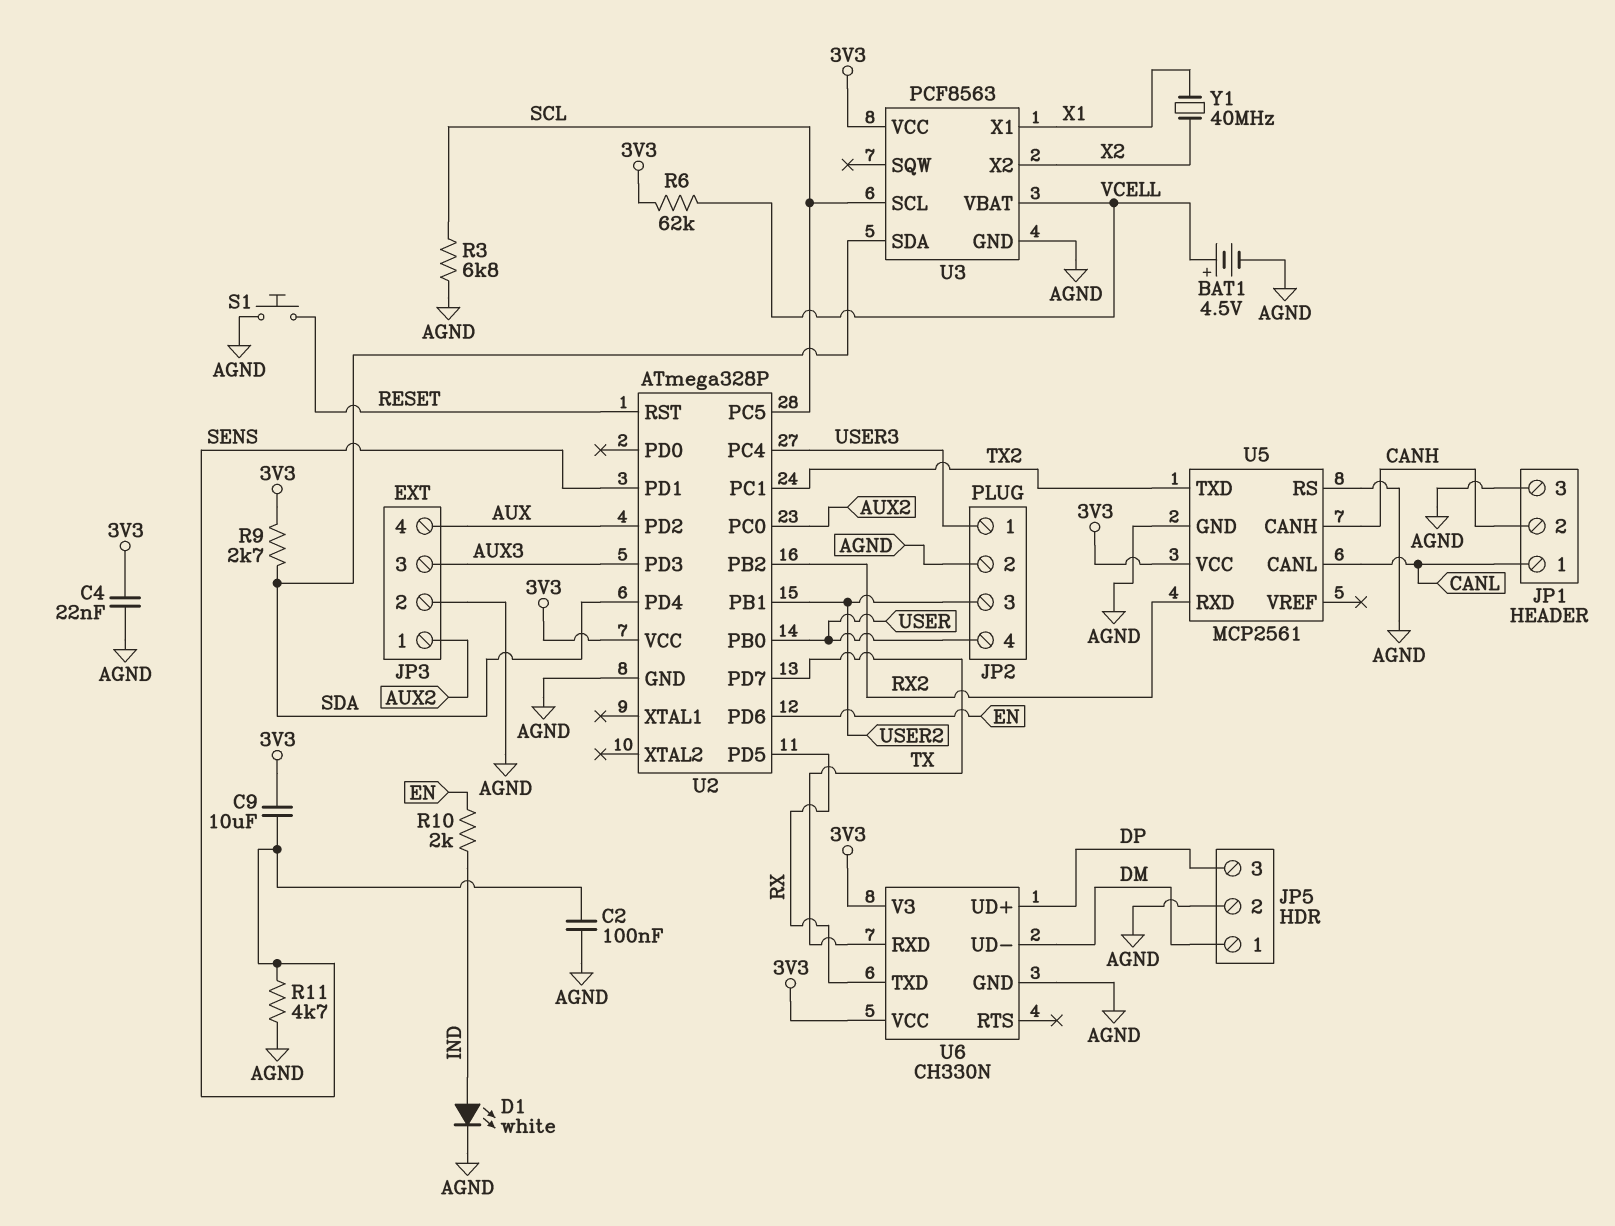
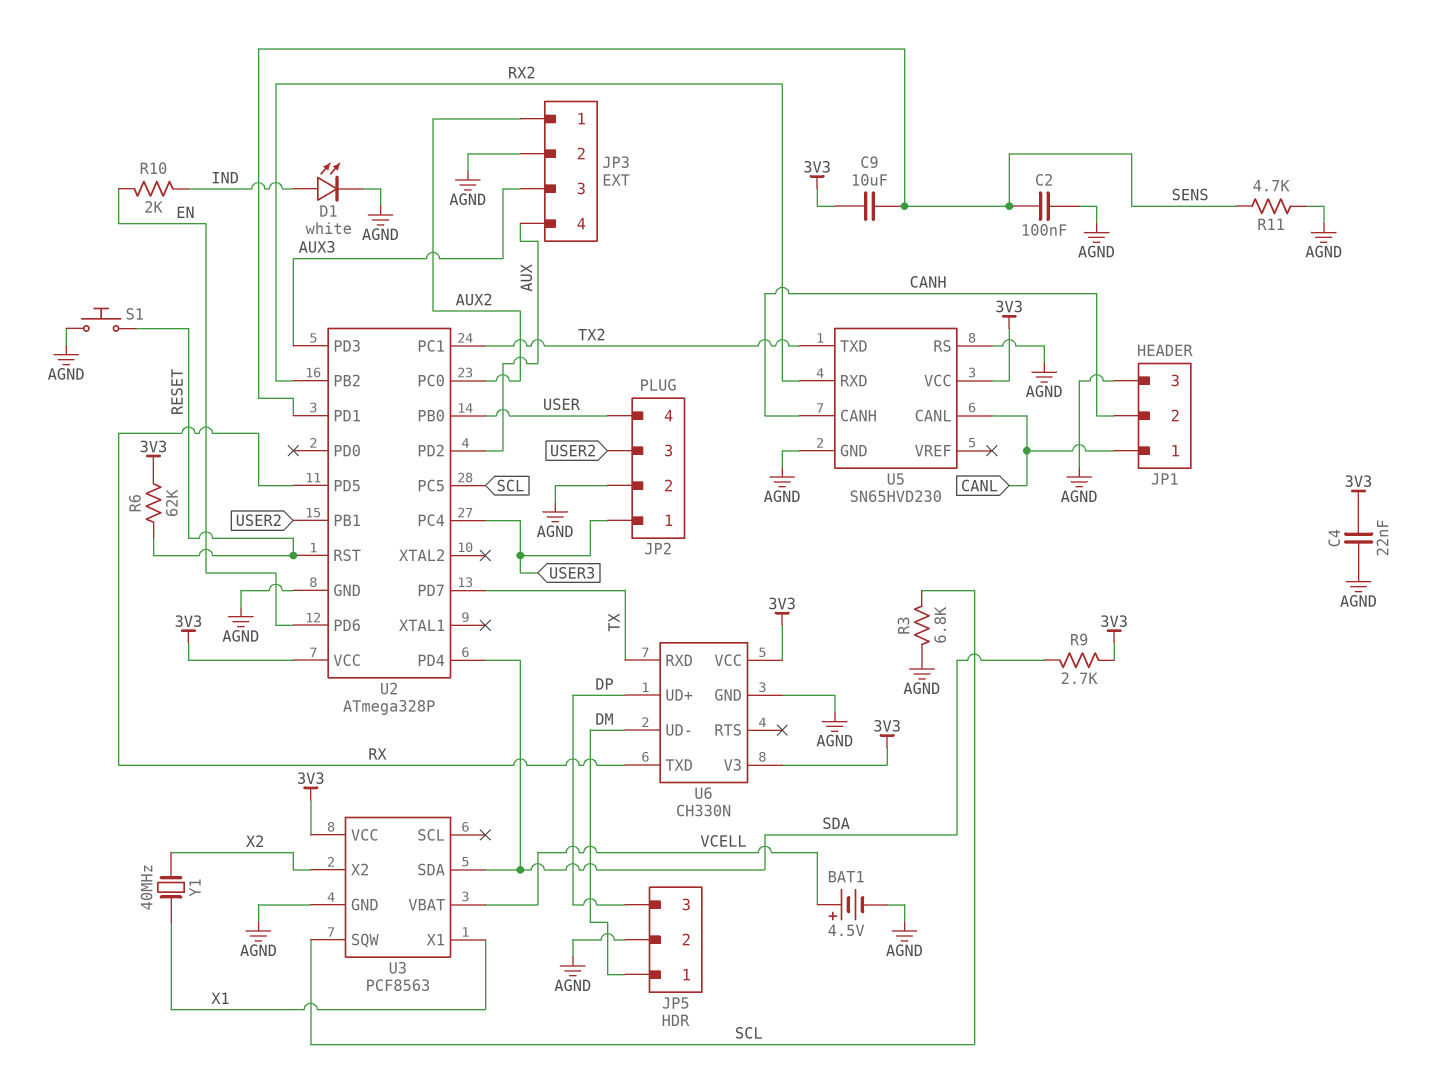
R6: 62k (3V3, VCELL) -> 62k (3V3, RESET)
U3 pin SCL: SCL -> none
U3 pin SQW: none -> SCL
U5: MCP2561 -> SN65HVD230

